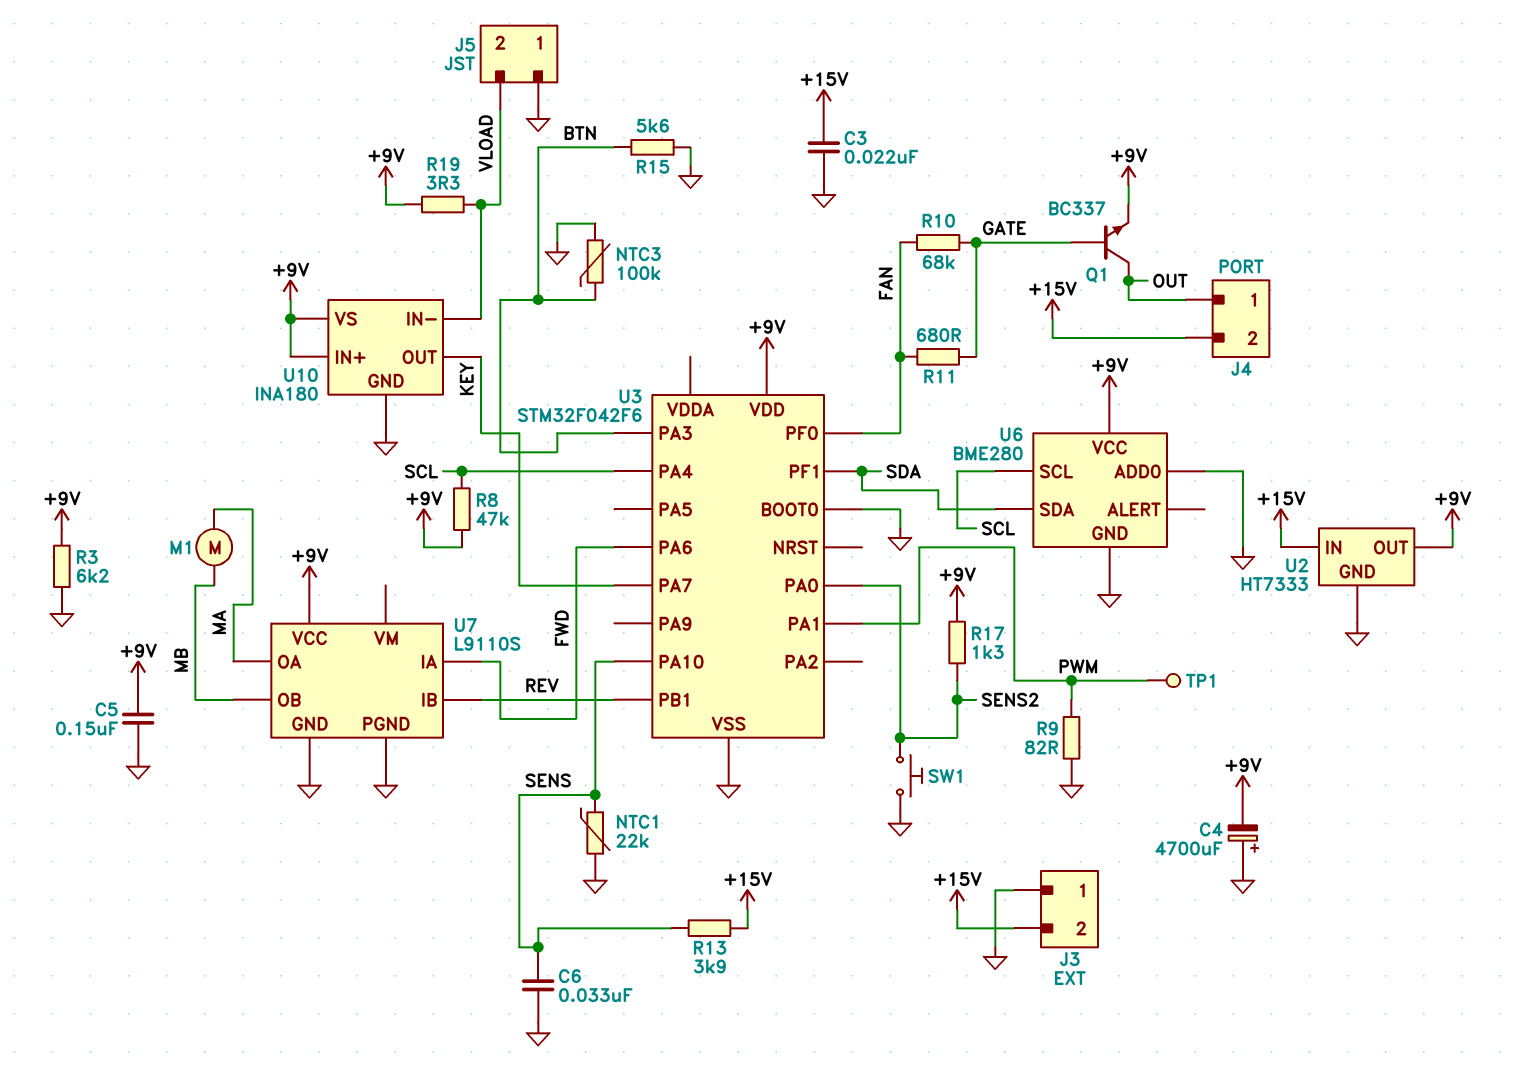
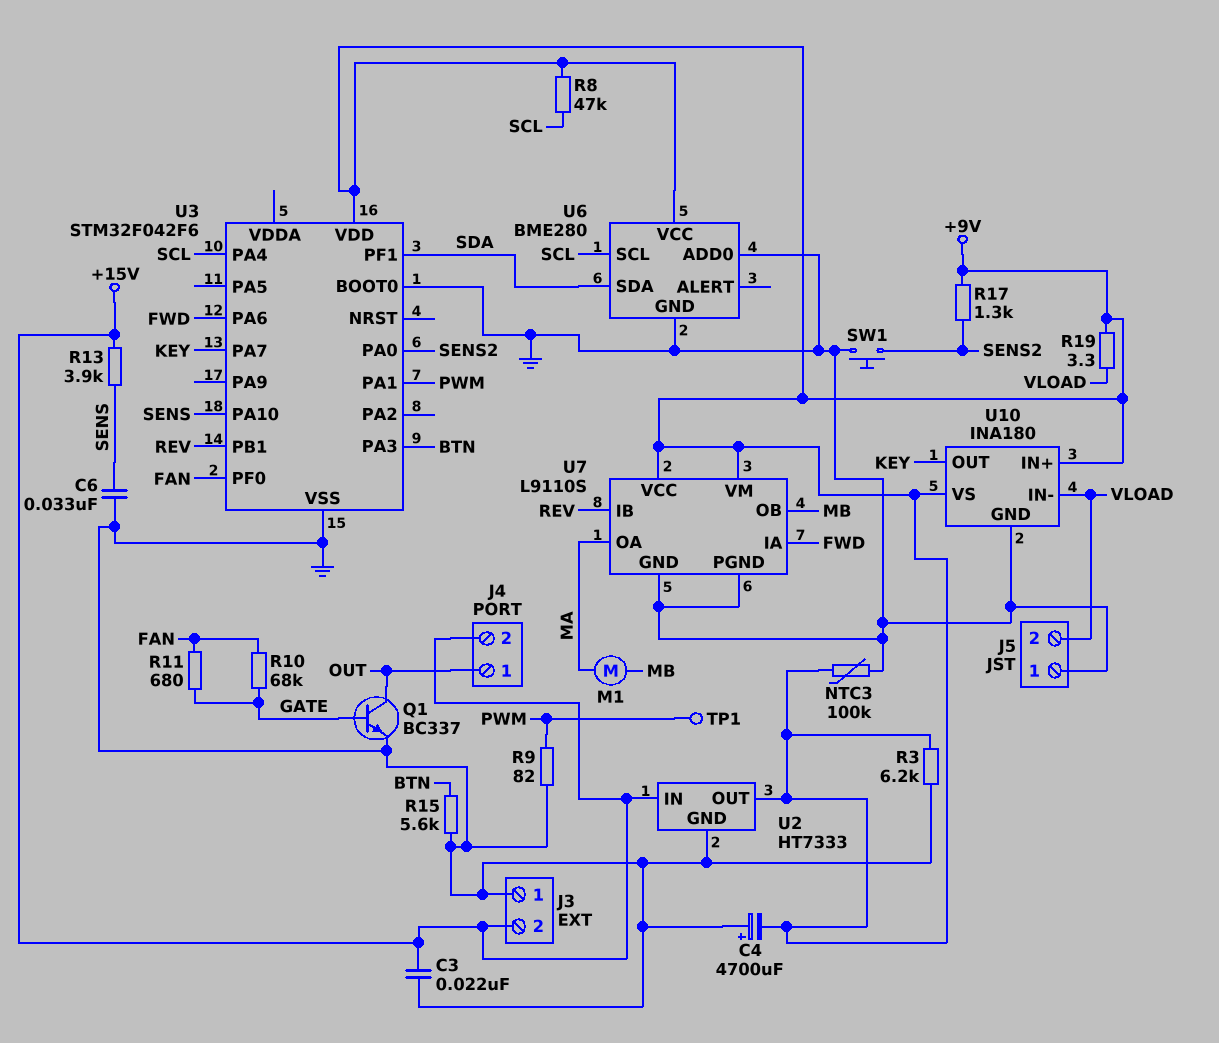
C5: 150nF (+9V, GND) -> none
NTC1: 22k (GND, SENS) -> none
NTC3: 100k (BTN, GND) -> 100k (+9V, GND)
Q1: NPN BC337 (B GATE, C OUT, E +9V) -> NPN BC337 (B GATE, C OUT, E GND)
U7 pin VM: none -> +9V

